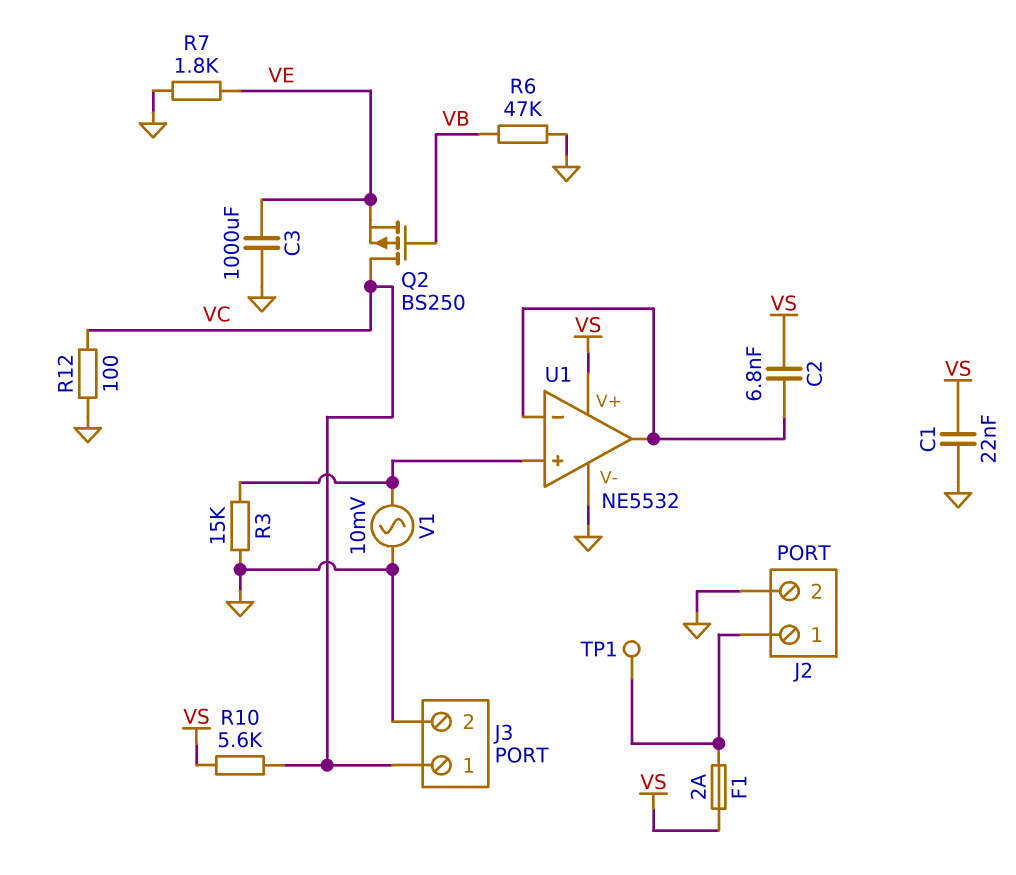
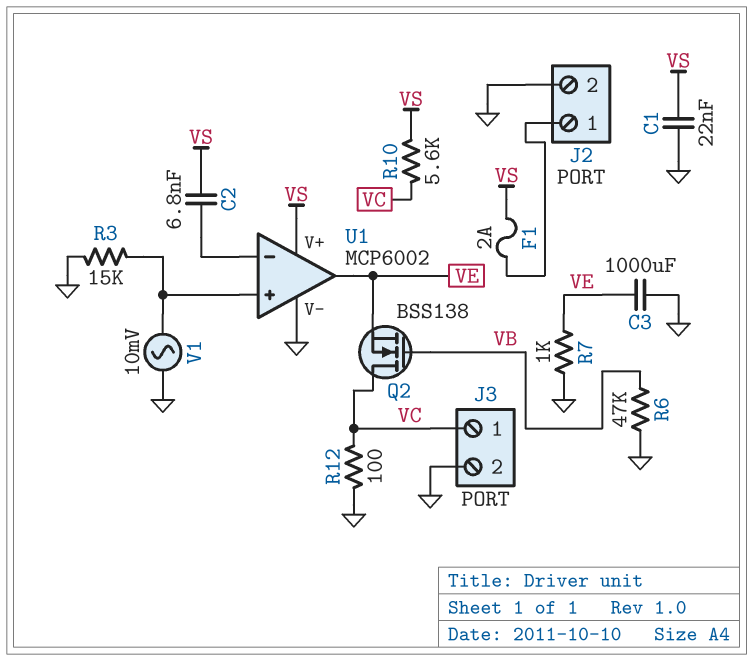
Q2: PMOS BS250 (G VB, D VC, S VE) -> NMOS BSS138 (G VB, D VC, S VE)
R7: 1.8k (GND, VE) -> 1k (GND, VE)
TP1: test point (J2/1) -> none
U1: NE5532 -> MCP6002
U1 pin out: U1/in- -> VE

